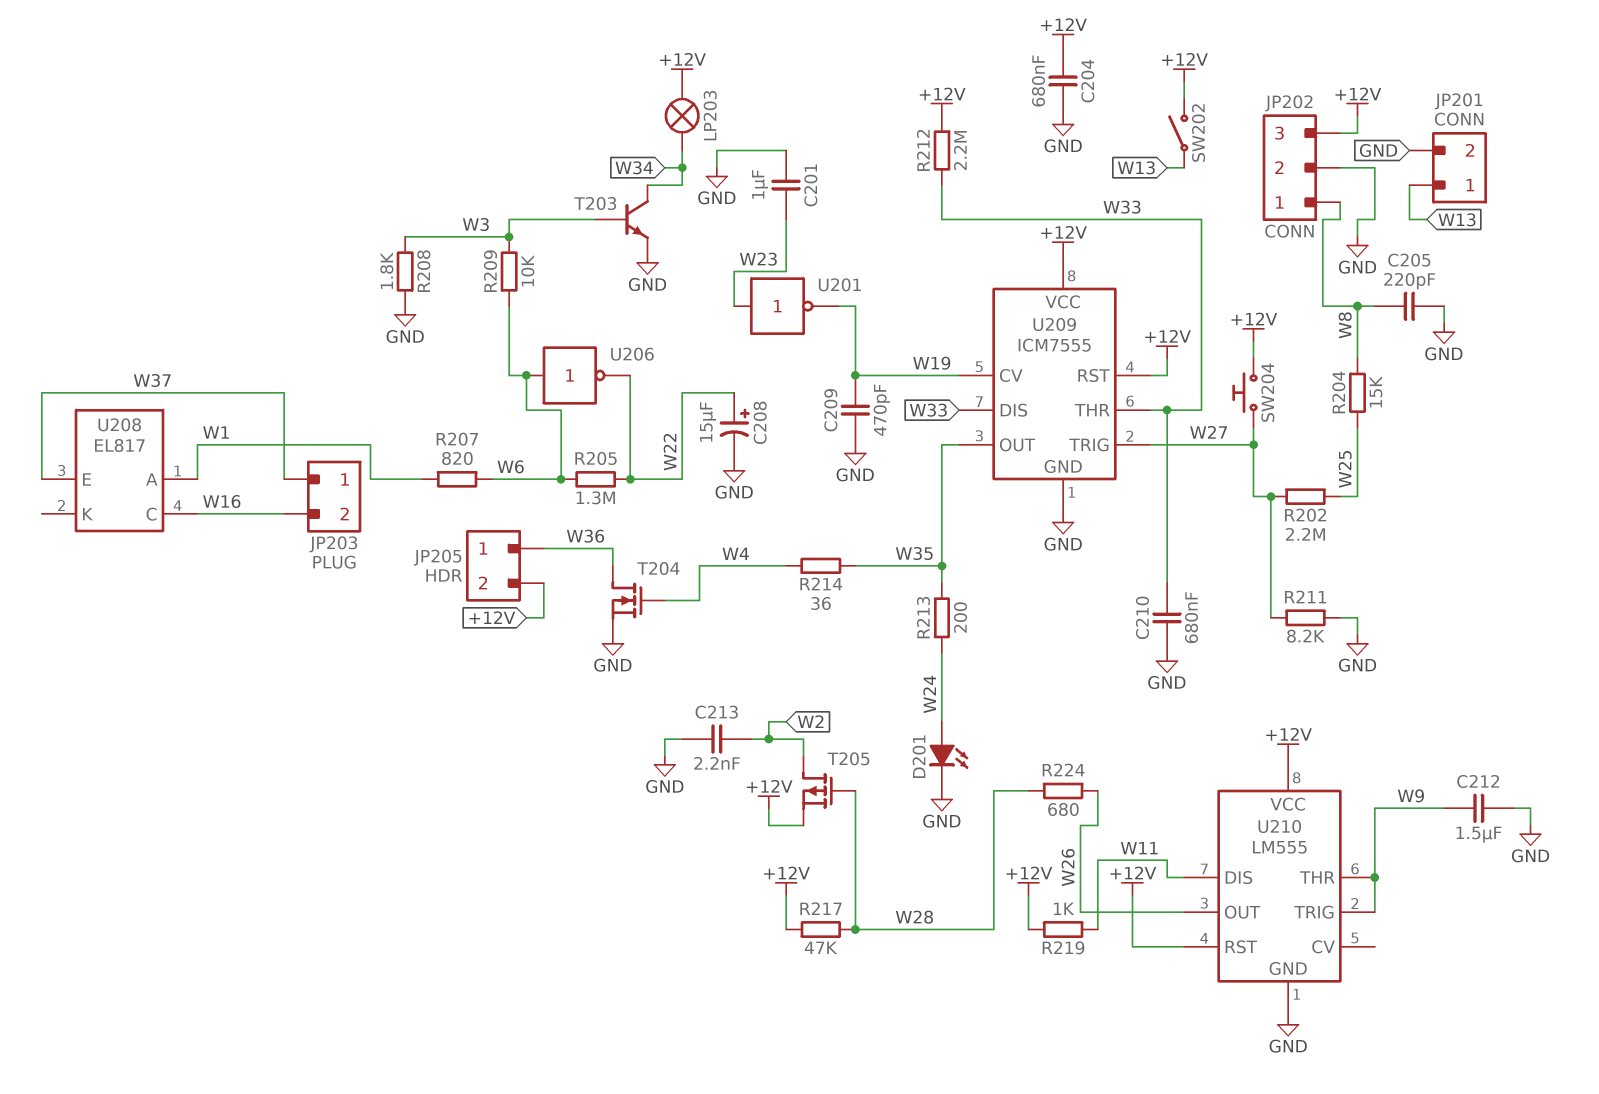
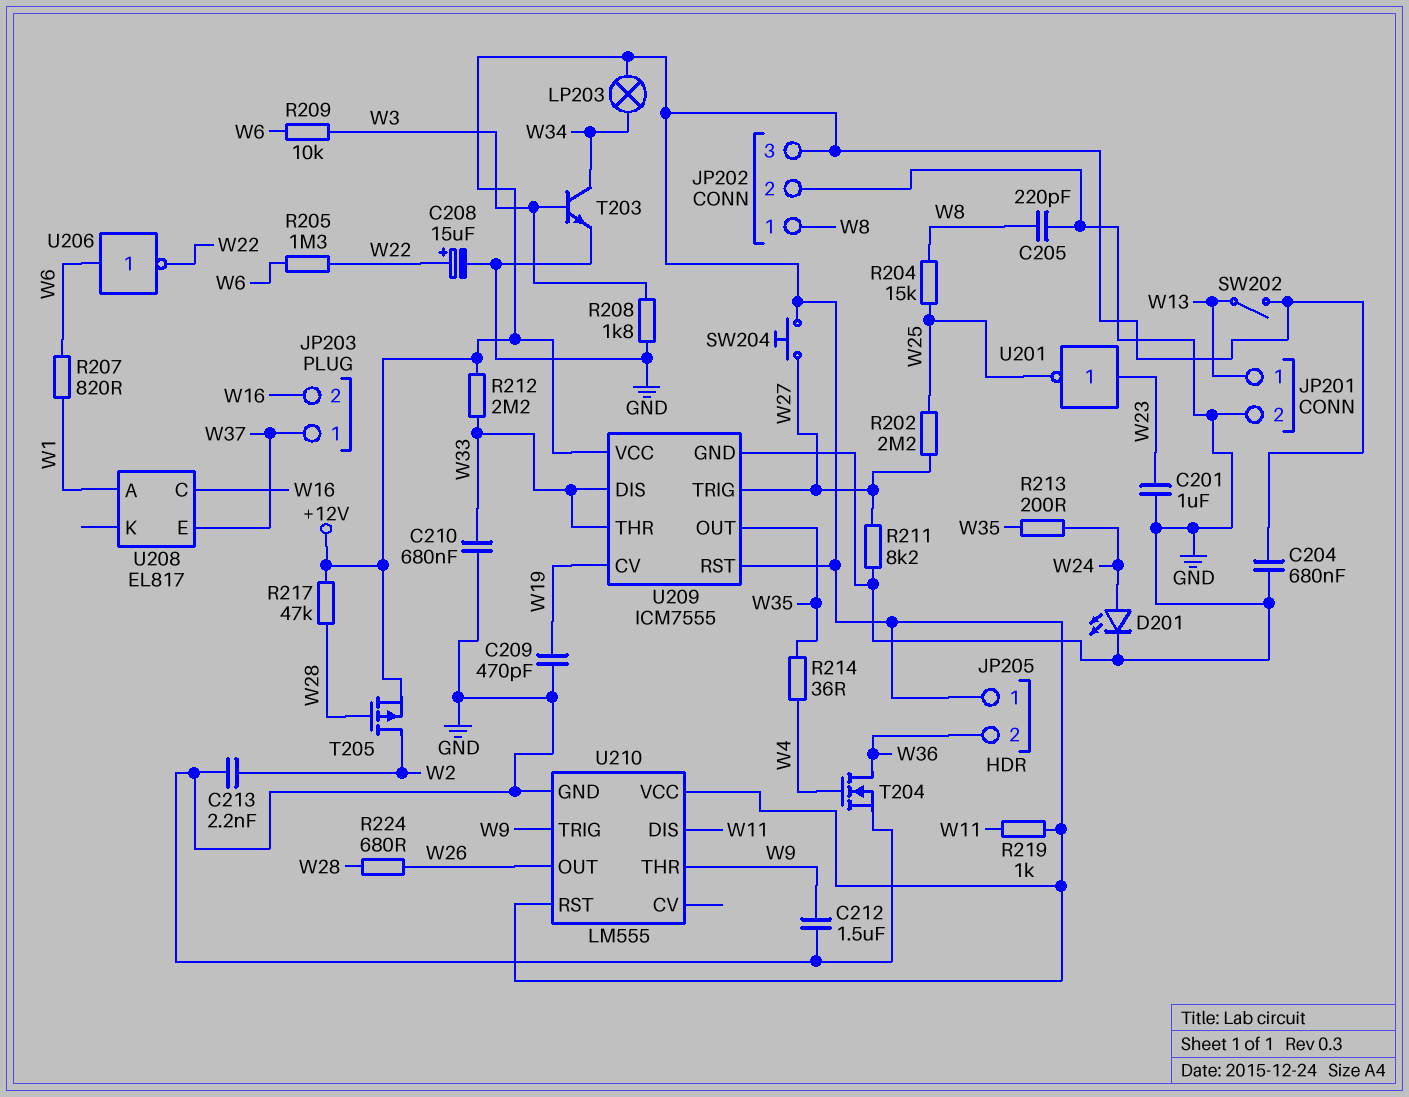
JP205 pin 1: W36 -> +12V
JP205 pin 2: +12V -> W36
U201: NOT (in W23, out W19) -> NOT (in W23, out W25)

